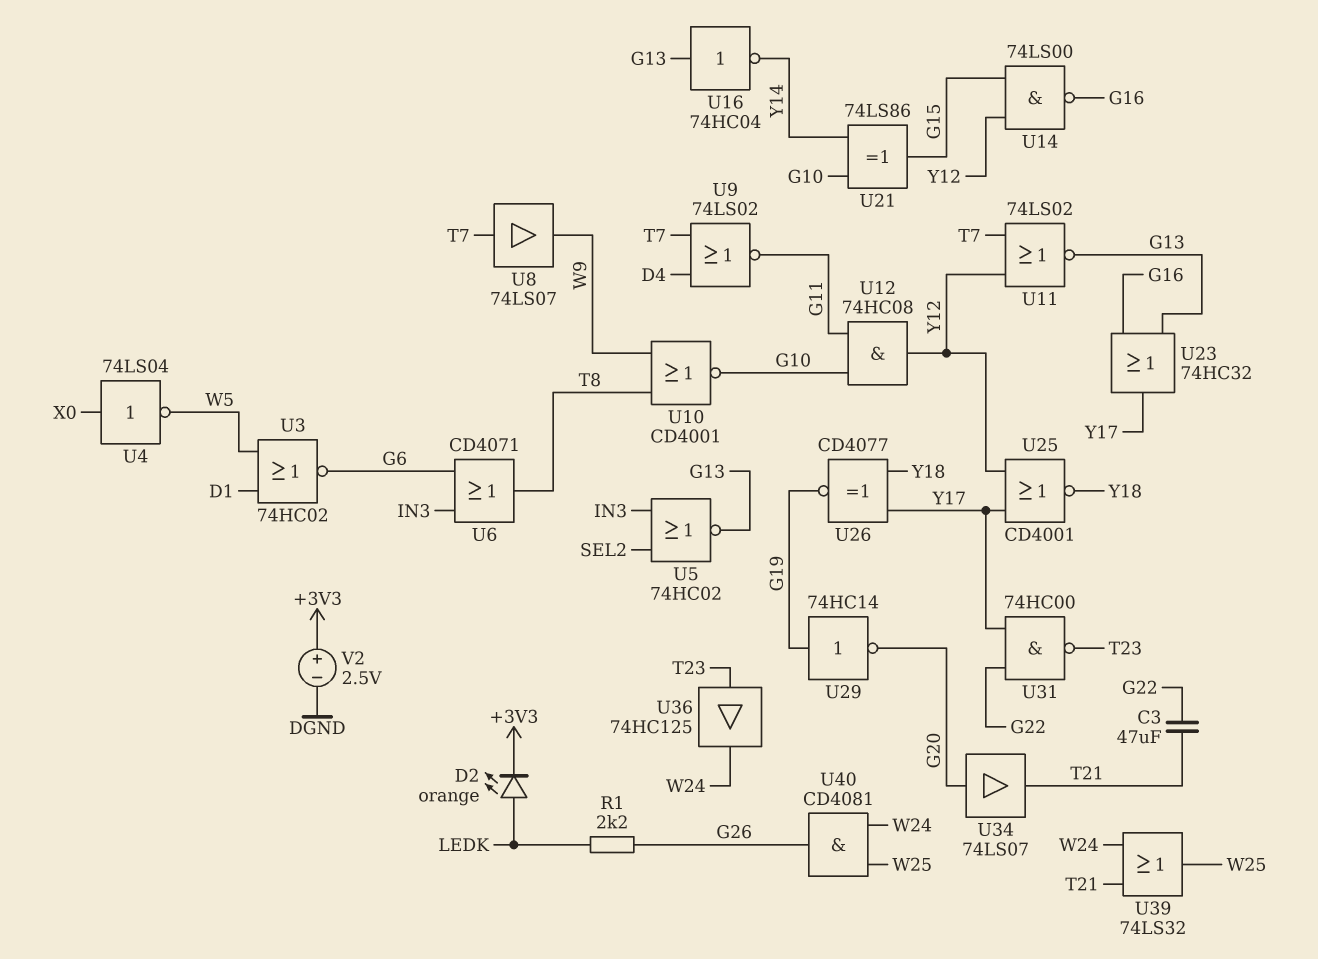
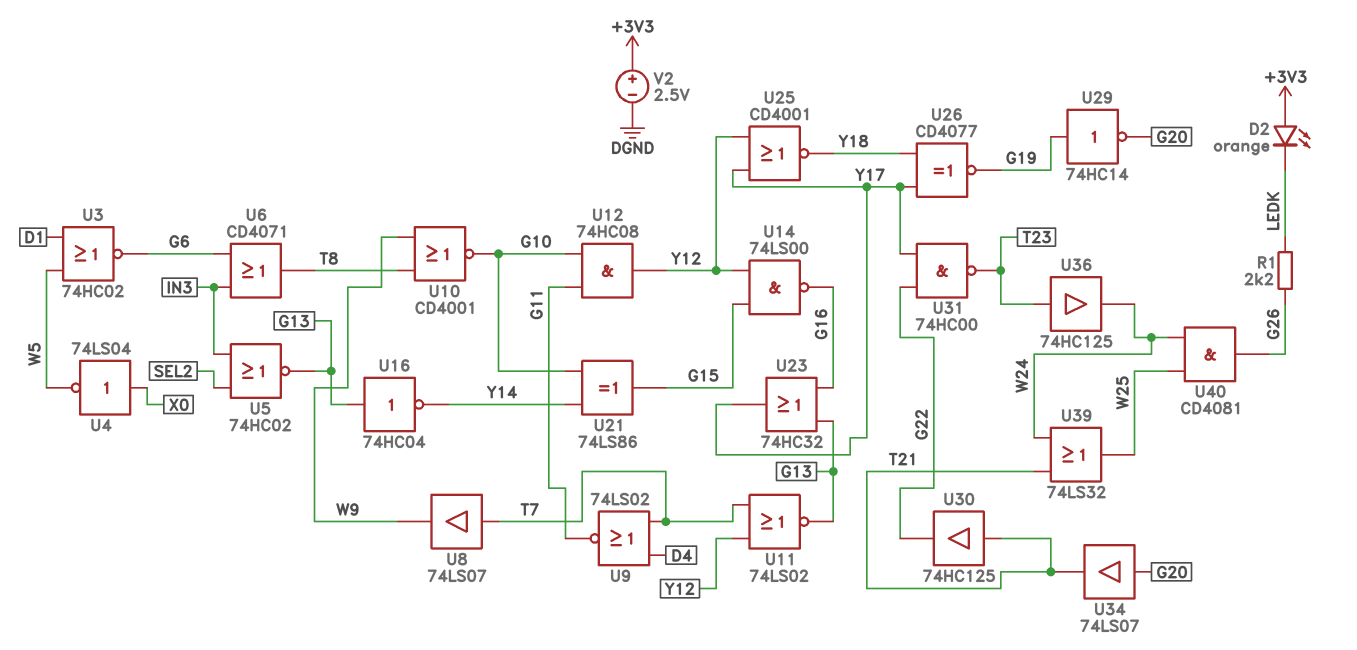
C3: 47uF (G22, T21) -> none
D2: LED orange (A LEDK, K +3V3) -> LED orange (A +3V3, K LEDK)
U30: none -> buffer 74HC125 (in T21, out G22)

